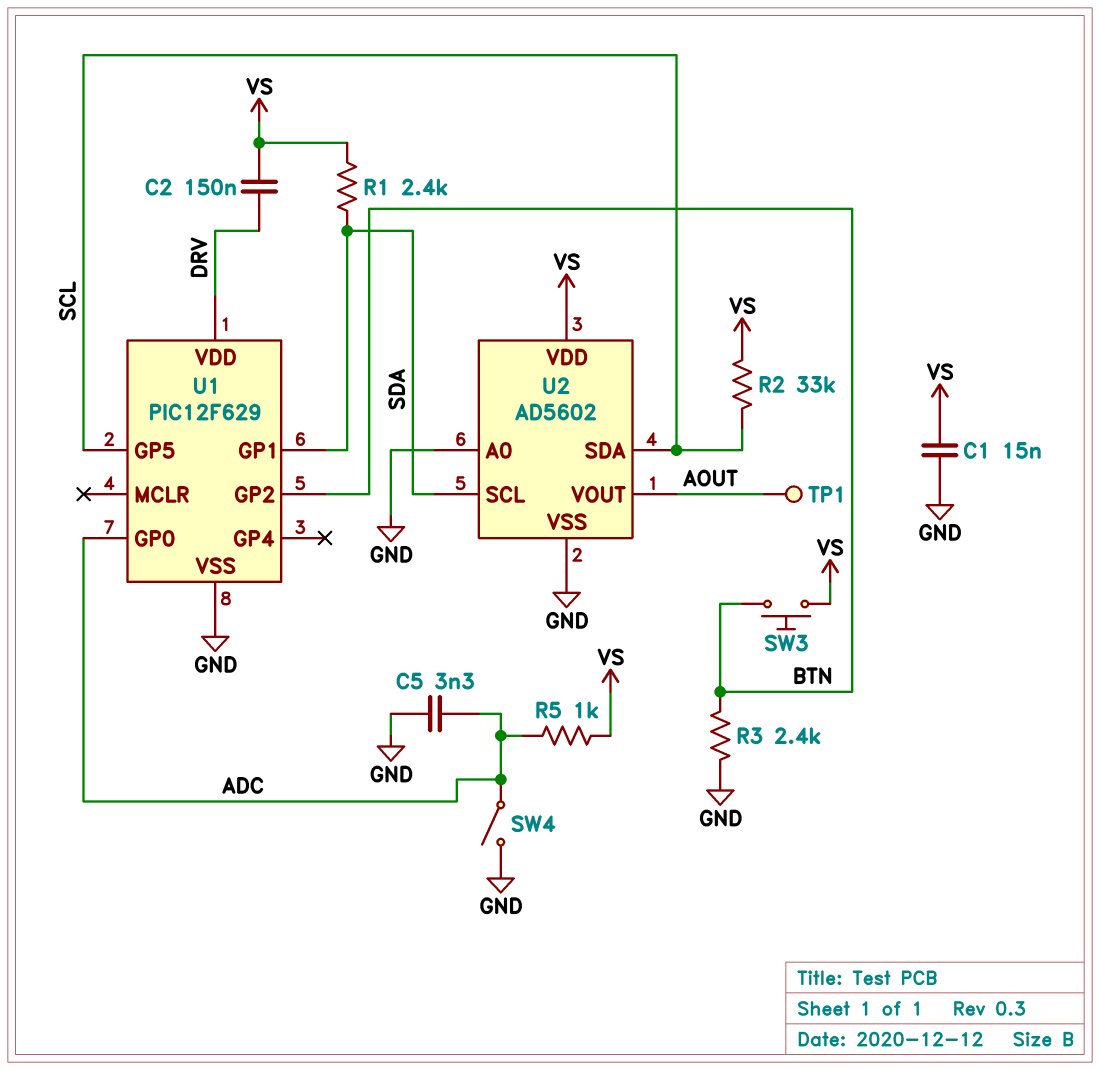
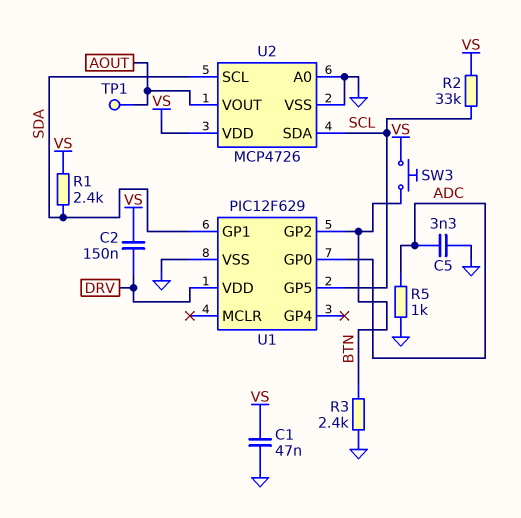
C1: 15nF (GND, VS) -> 47nF (GND, VS)
R5: 1k (ADC, VS) -> 1k (ADC, GND)
SW4: switch (ADC, GND) -> none
U2: AD5602 -> MCP4726

